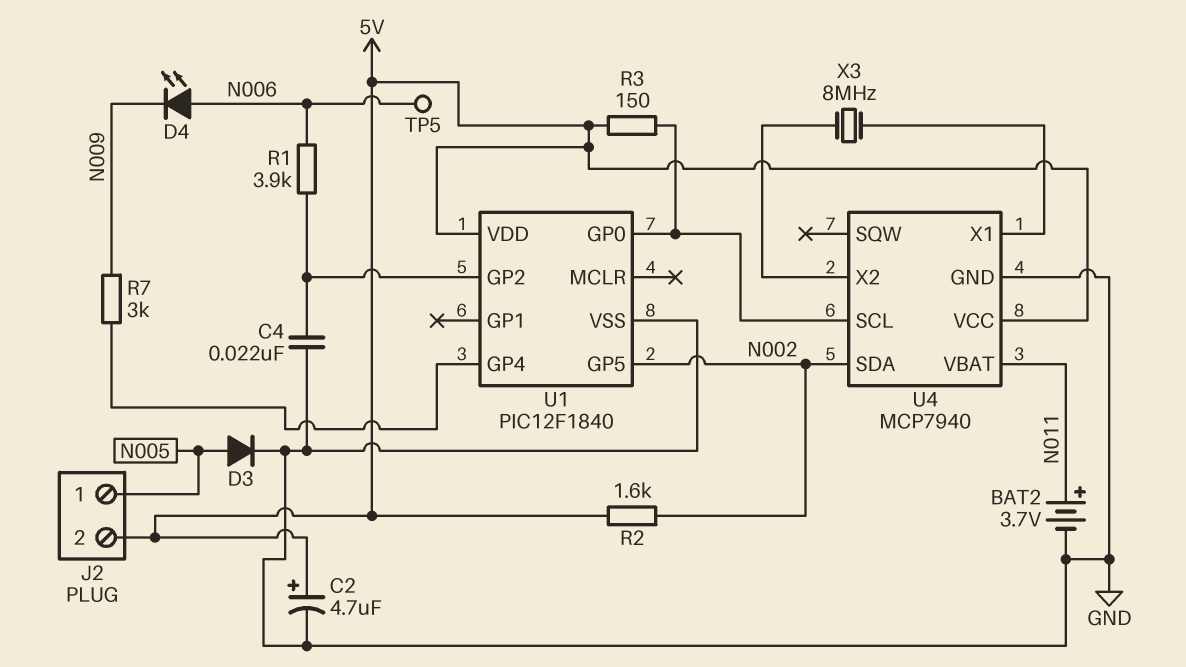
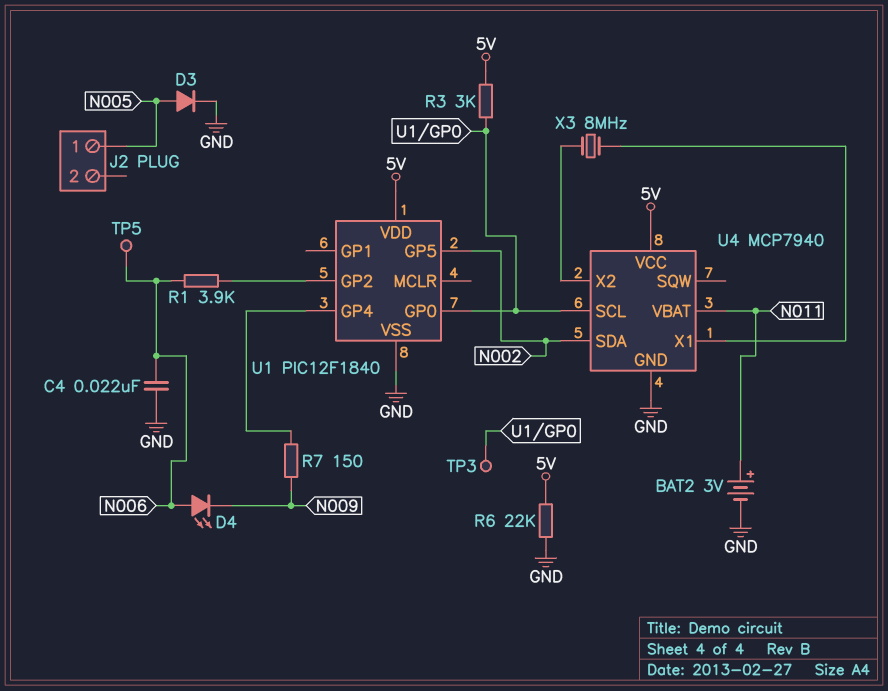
BAT2: 3.7V (plus N011, minus GND) -> 3V (plus N011, minus GND)
C2: 4.7uF (plus 5V, minus GND) -> none
C4: 22nF (GND, U1/GP2) -> 22nF (GND, N006)
J2 pin 2: 5V -> none
R2: 1.6k (5V, N002) -> none
R3: 150 (5V, U1/GP0) -> 3k (5V, U1/GP0)
R6: none -> 22k (5V, GND)
R7: 3k (N009, U1/GP4) -> 150 (N009, U1/GP4)
TP3: none -> test point (U1/GP0)

